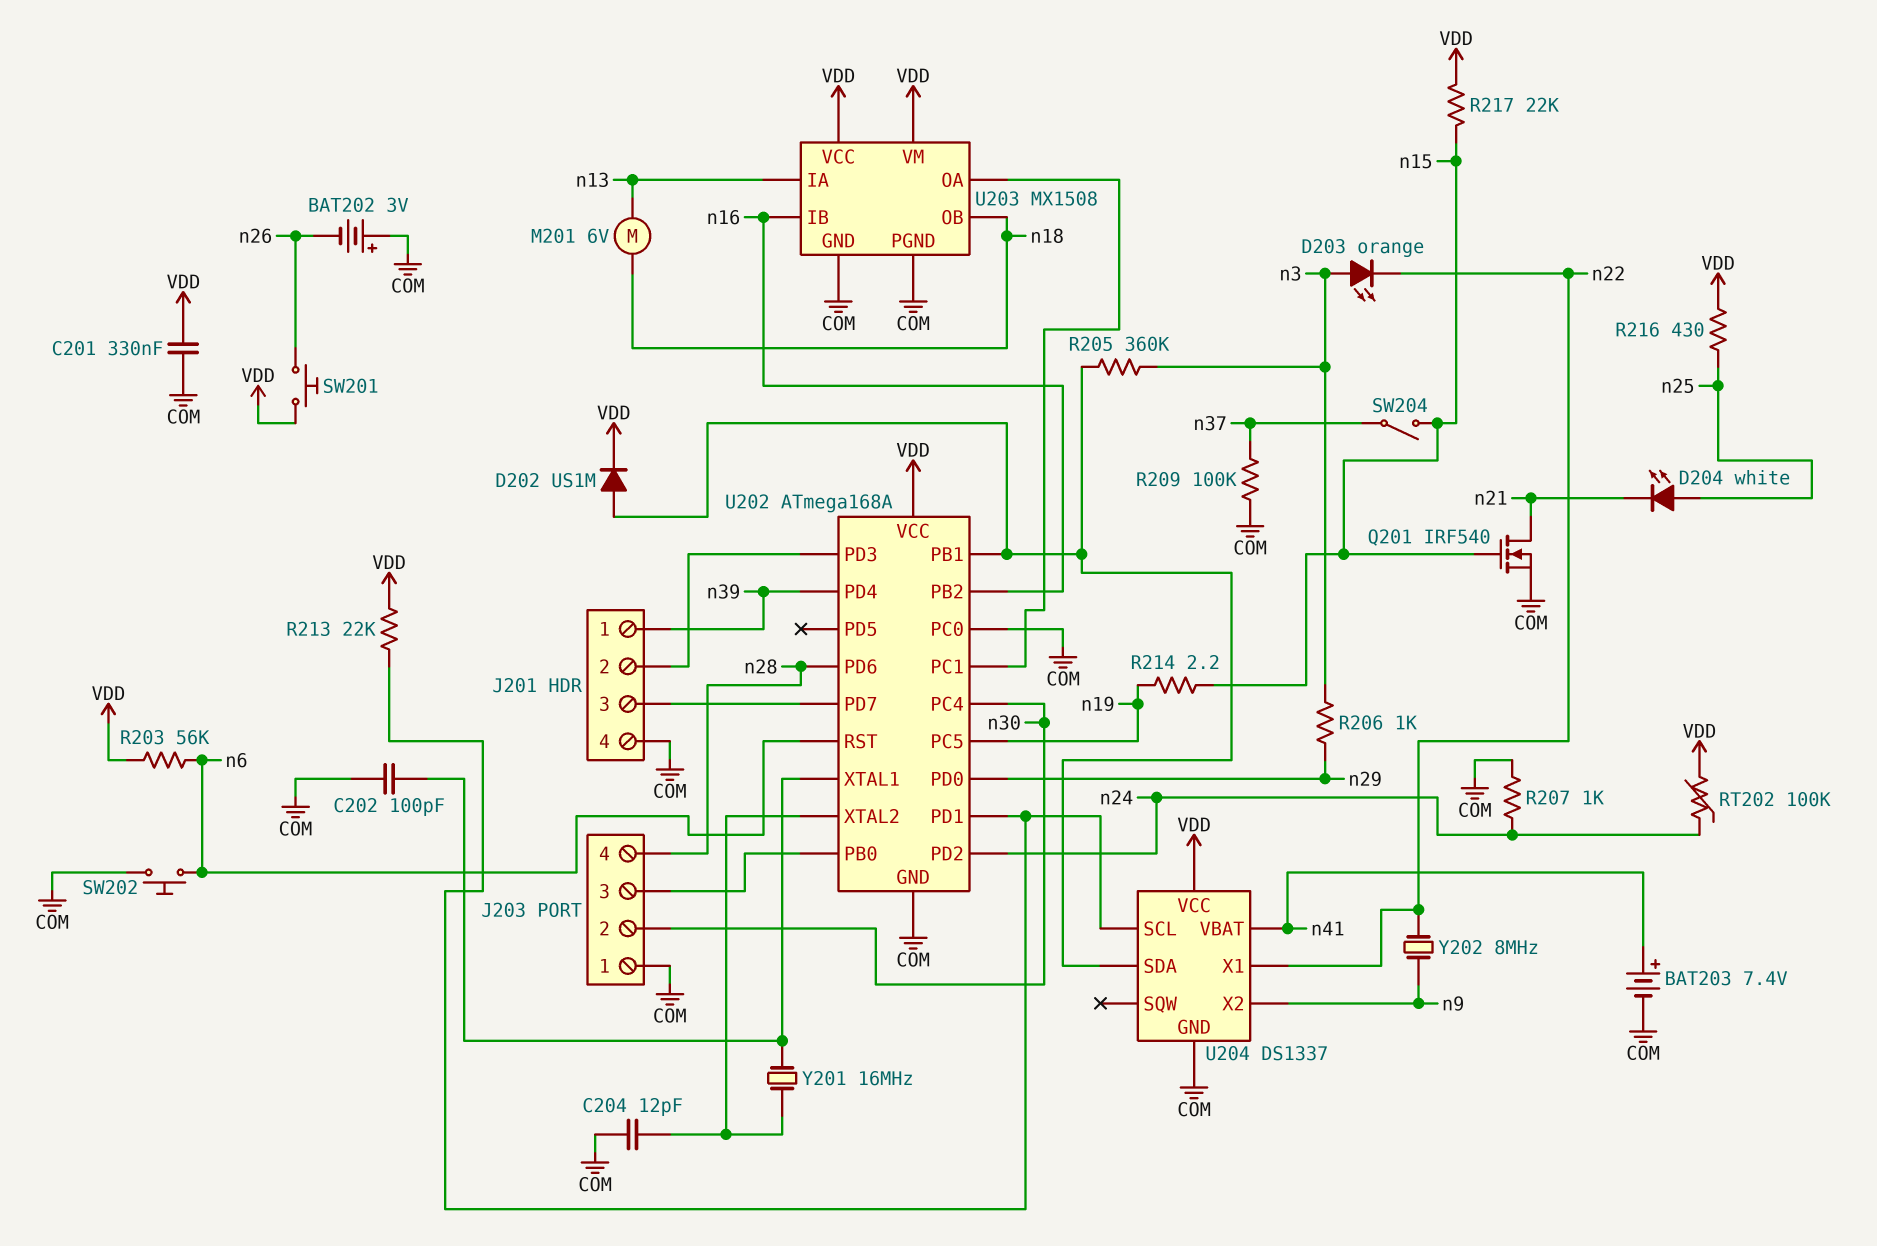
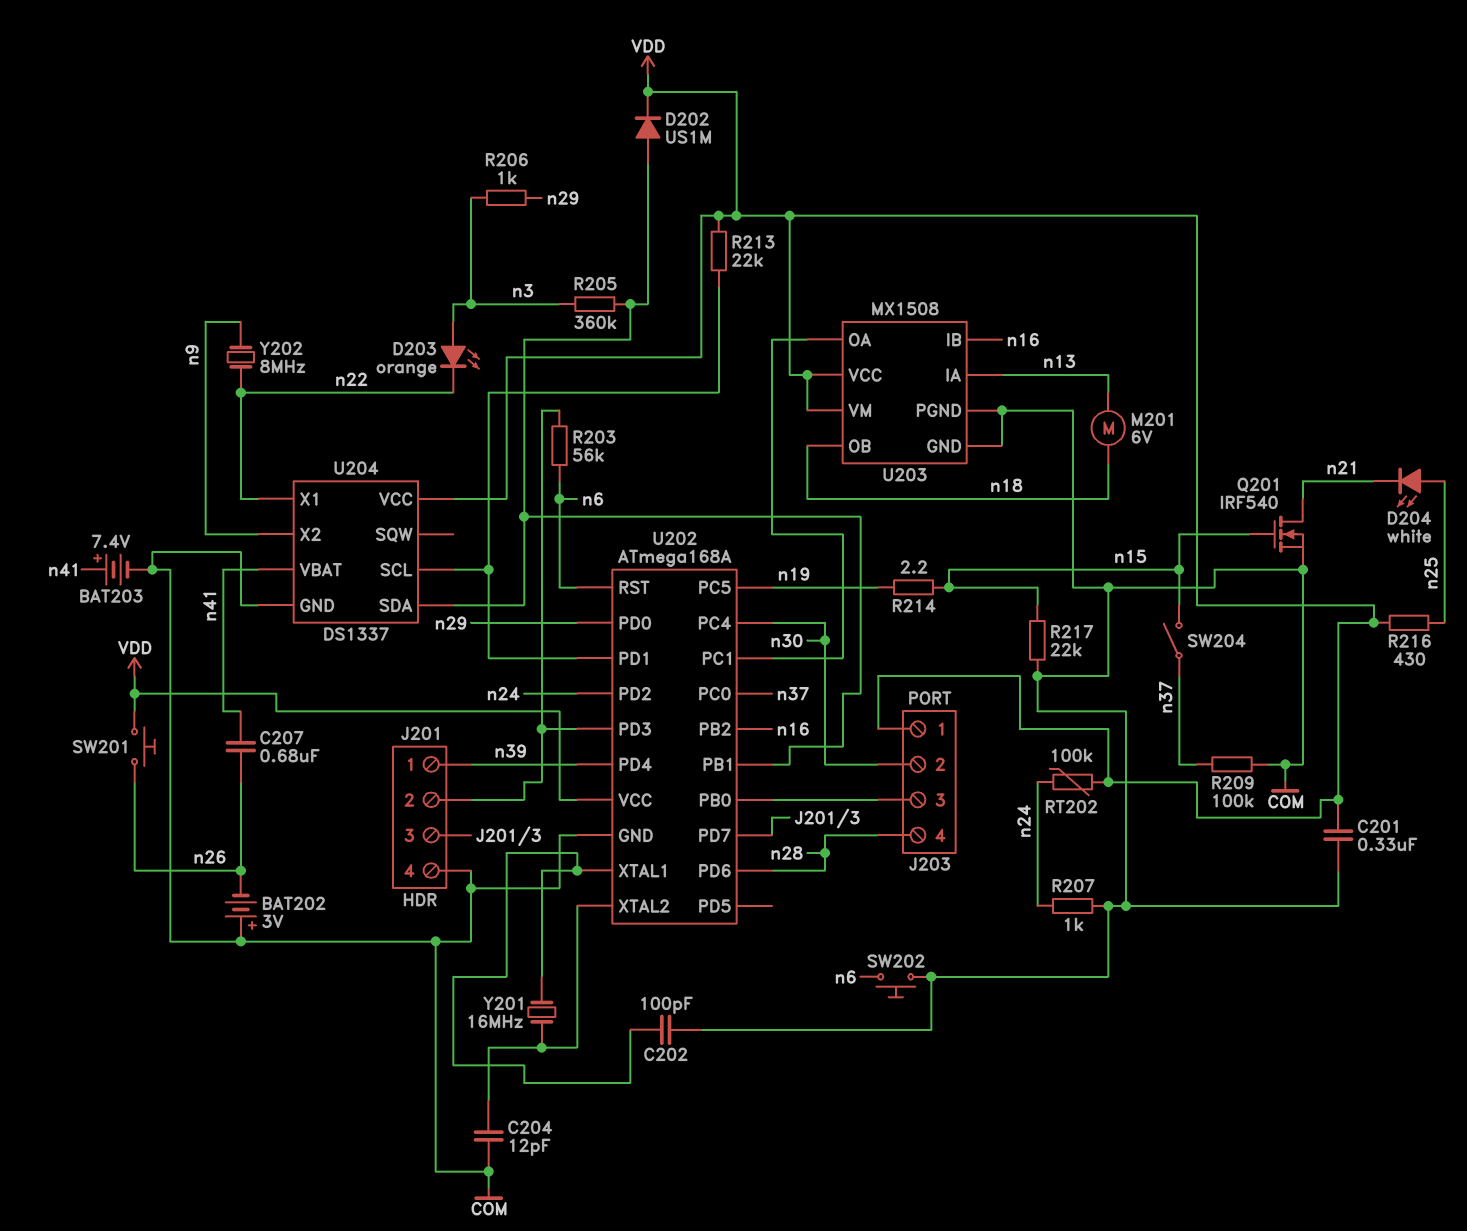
C207: none -> 680nF (n26, n41)
J203 pin 1: COM -> VDD
R203: 56k (VDD, n6) -> 56k (J201/2, n6)
R217: 22k (VDD, n15) -> 22k (COM, n15)
U202 pin PC0: COM -> n37

